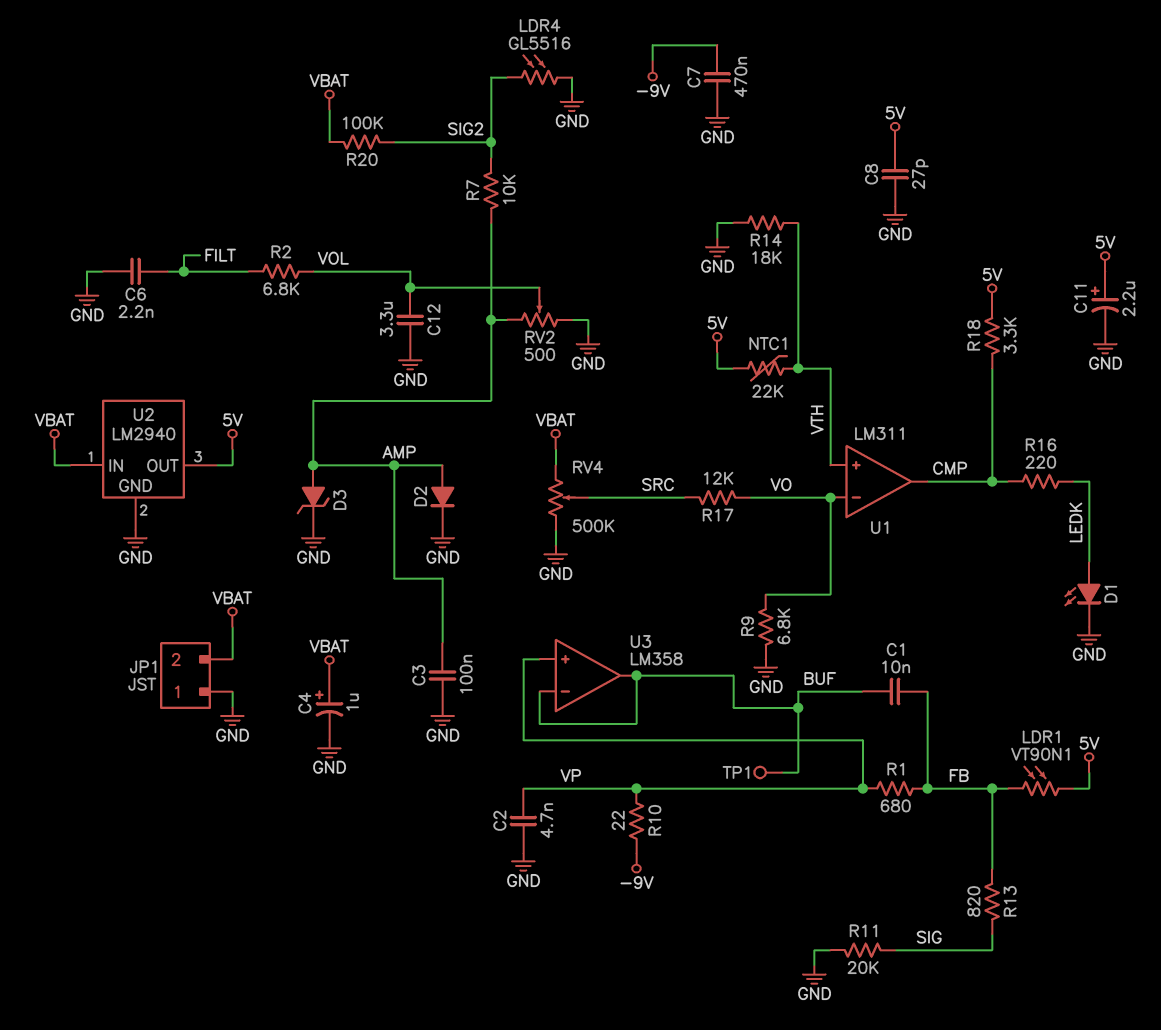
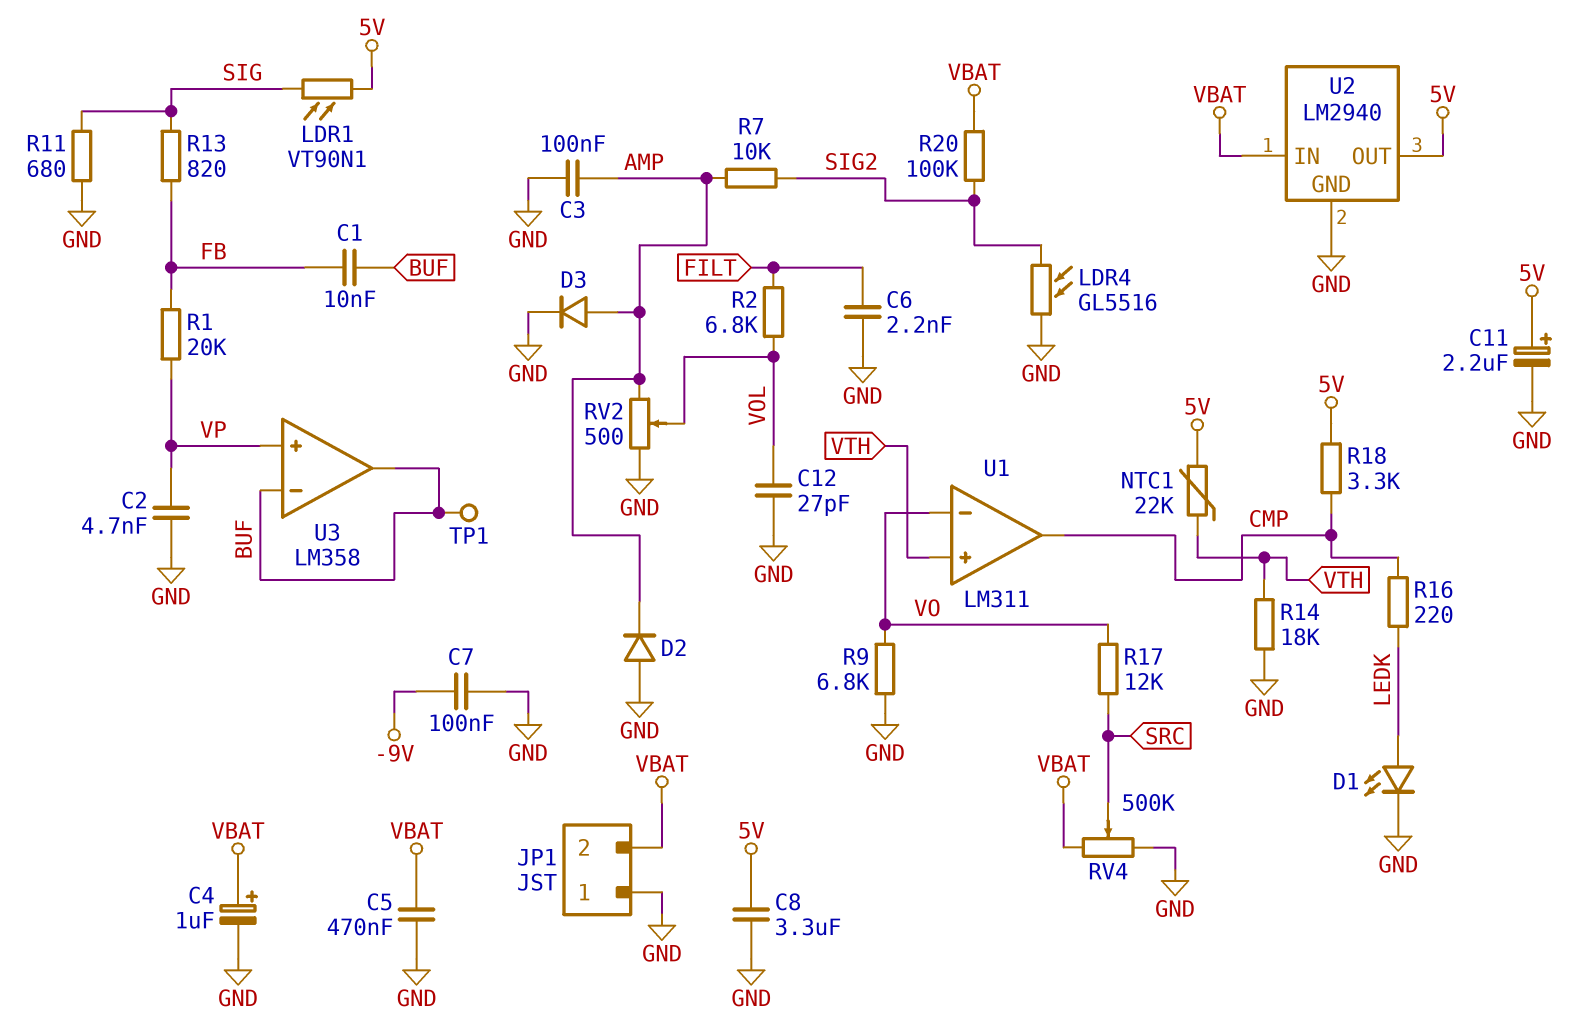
C5: none -> 470nF (GND, VBAT)
C7: 470nF (-9V, GND) -> 100nF (-9V, GND)
C8: 27pF (5V, GND) -> 3.3uF (5V, GND)
C12: 3.3uF (GND, VOL) -> 27pF (GND, VOL)
D2: diode (A AMP, K GND) -> diode (A GND, K AMP)
D3: zener (A AMP, K GND) -> diode (A AMP, K GND)
LDR1: VT90N1 (5V, FB) -> VT90N1 (5V, SIG)
R1: 680 (FB, VP) -> 20k (FB, VP)
R10: 22 (-9V, VP) -> none
R11: 20k (GND, SIG) -> 680 (GND, SIG)

